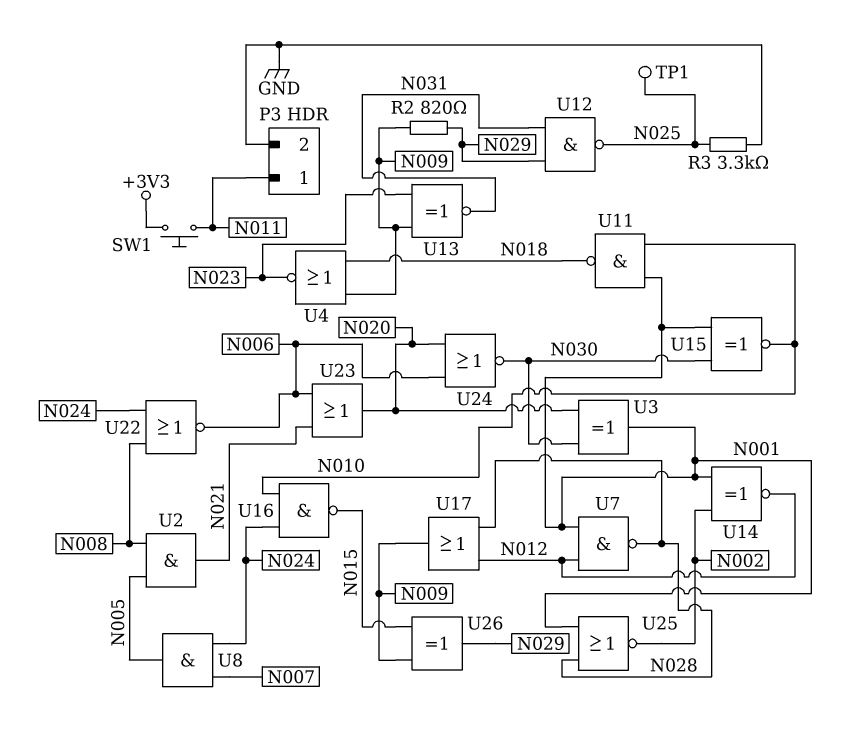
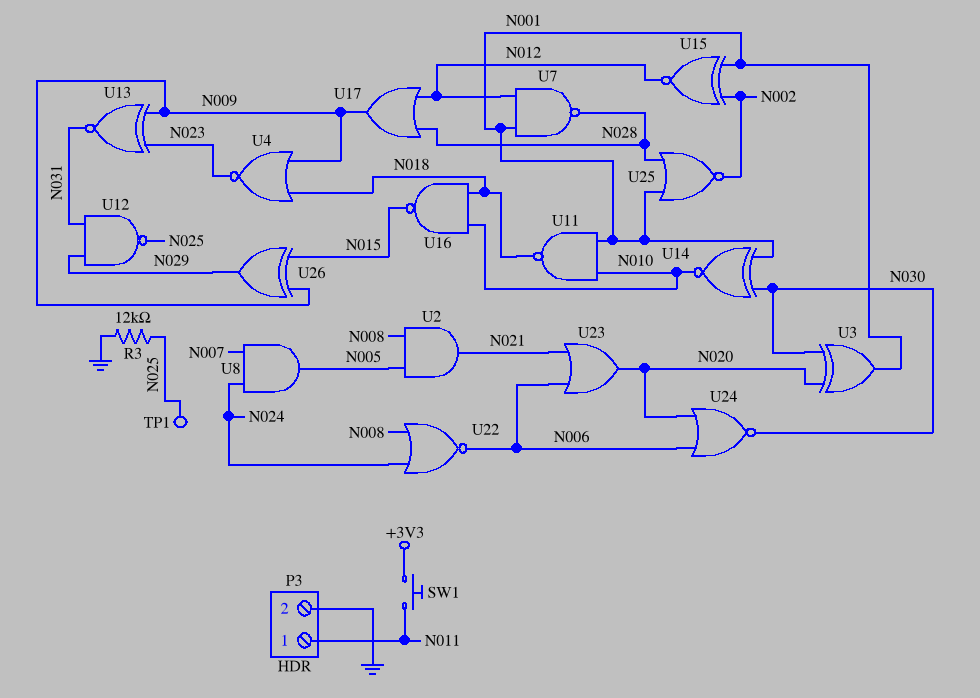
R2: 820 (N009, N029) -> none
R3: 3.3k (GND, N025) -> 12k (GND, N025)
U14: XNOR (in N001, in N002, out N012) -> XNOR (in N001, in N030, out N010)
U15: XNOR (in N001, in N030, out N010) -> XNOR (in N001, in N002, out N012)
U16: NAND (in N010, in N024, out N015) -> NAND (in N010, in N018, out N015)

